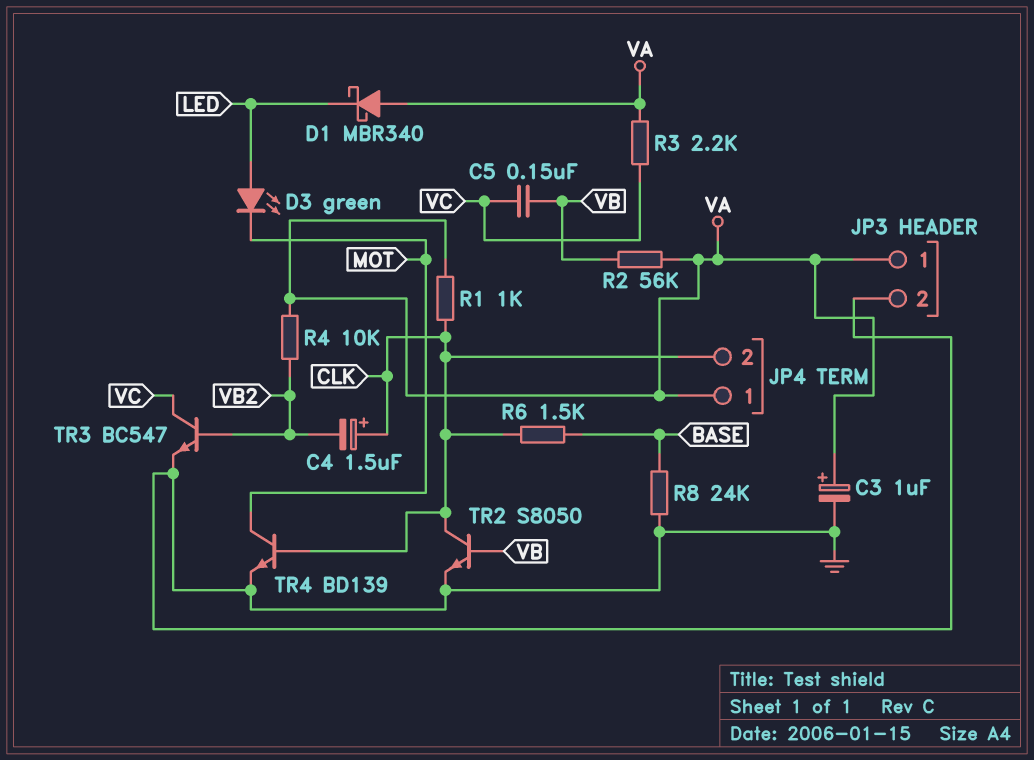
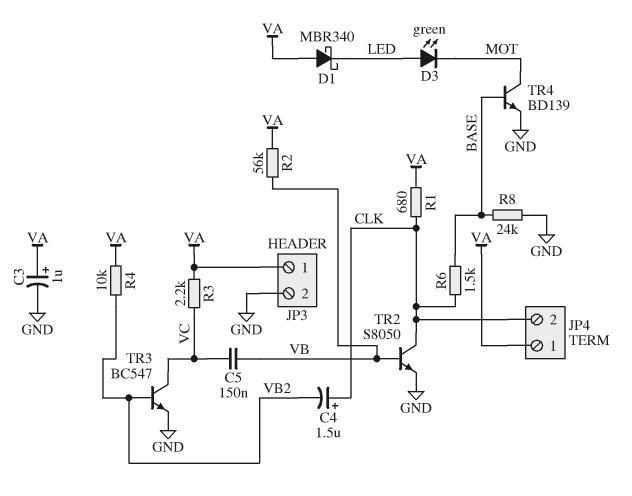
R1: 1k (CLK, VA) -> 680 (CLK, VA)
TR4: NPN BD139 (B CLK, C MOT, E GND) -> NPN BD139 (B BASE, C MOT, E GND)

